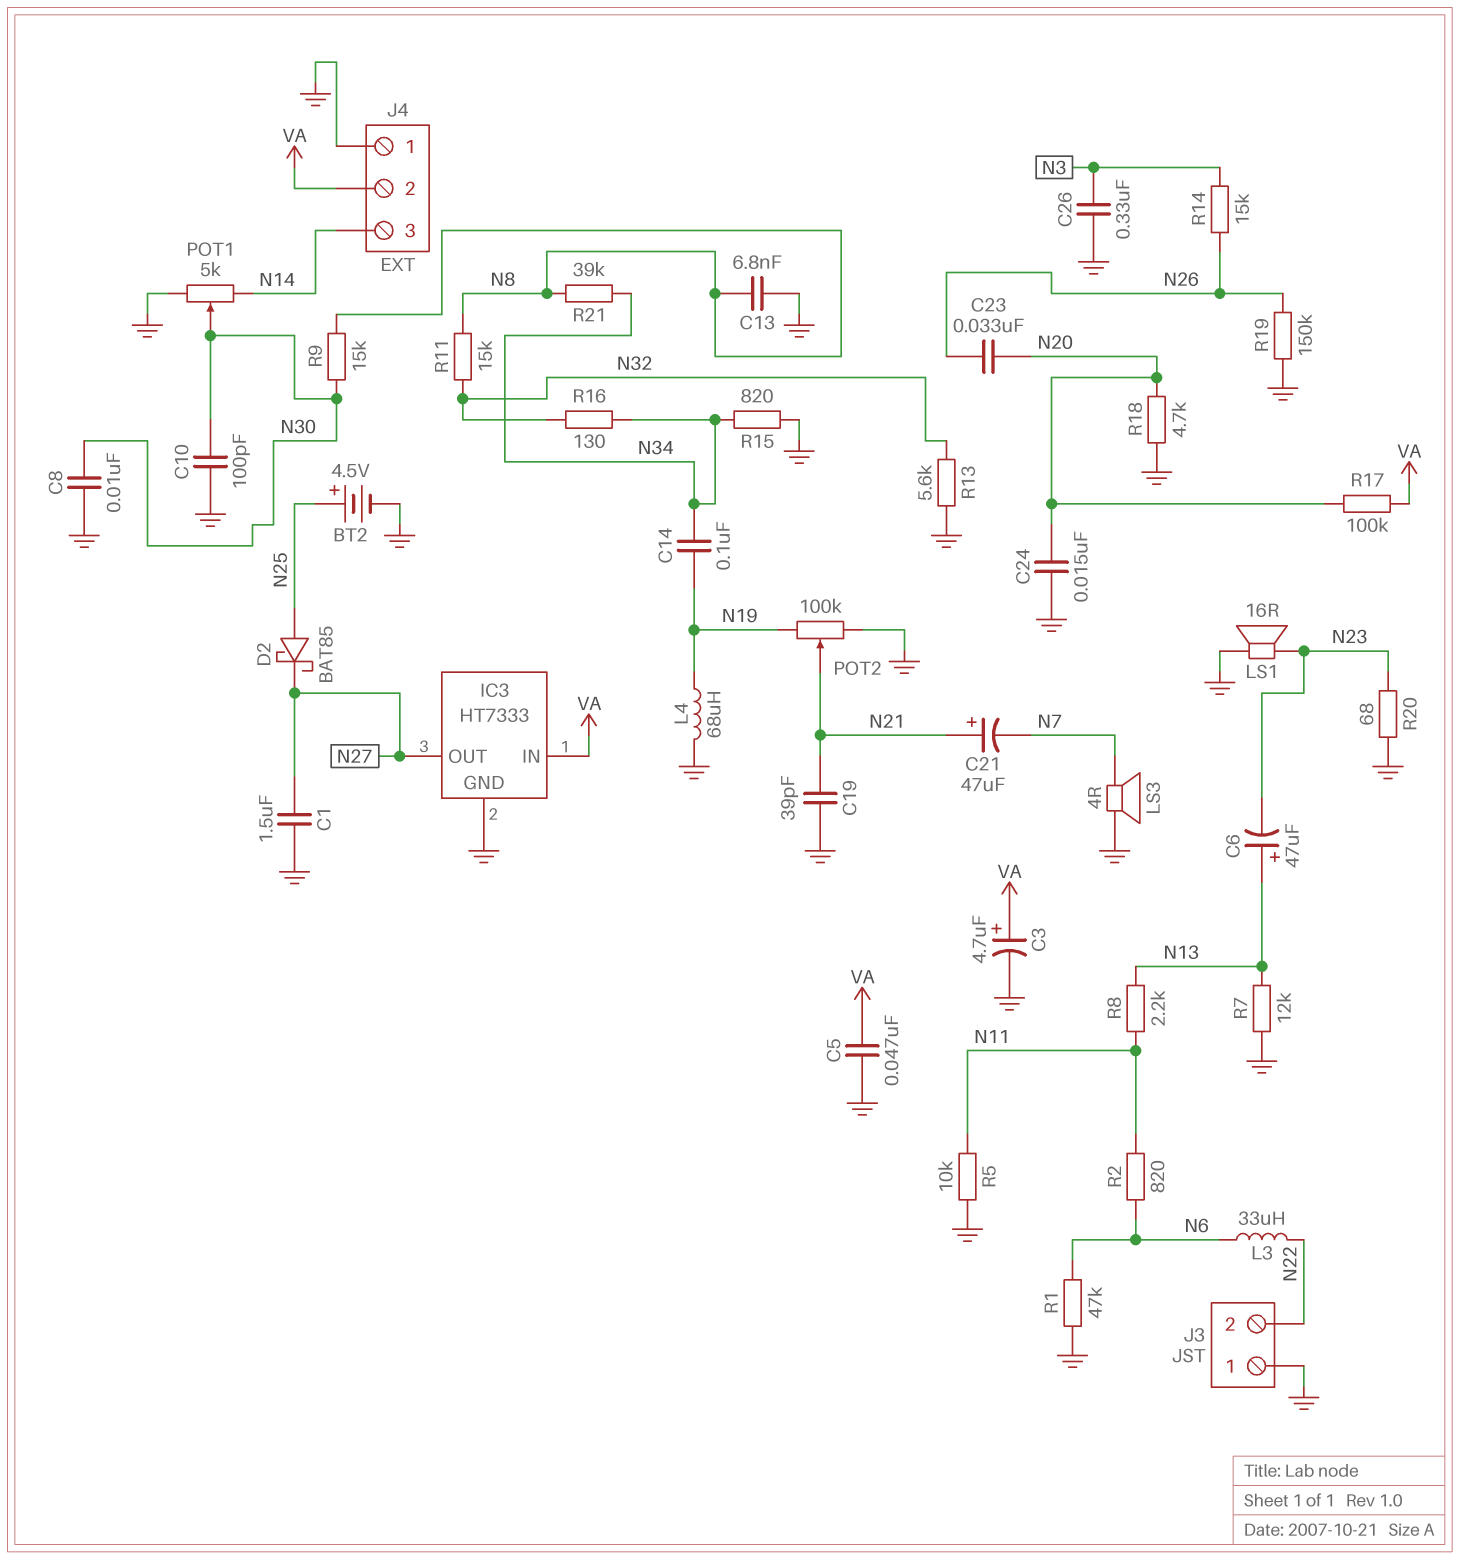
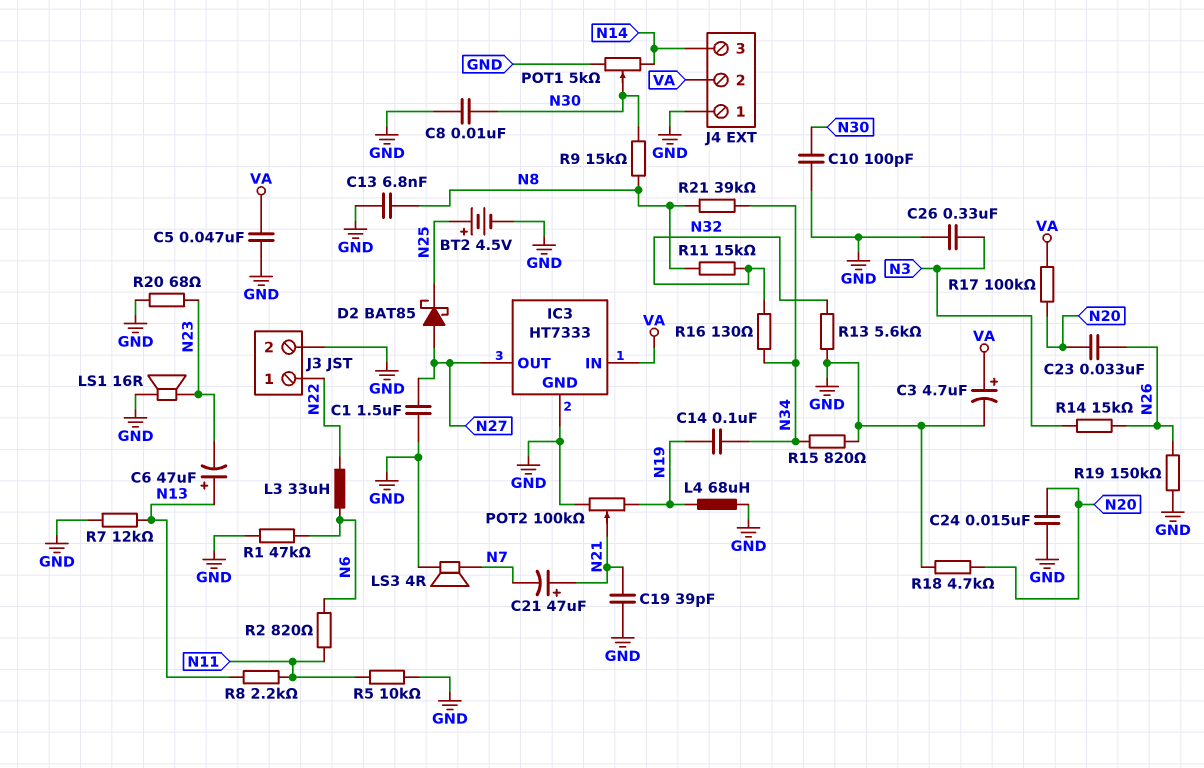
D2: schottky BAT85 (A N25, K N27) -> schottky BAT85 (A N27, K N25)
J3 pin 1: GND -> N22
J3 pin 2: N22 -> GND

